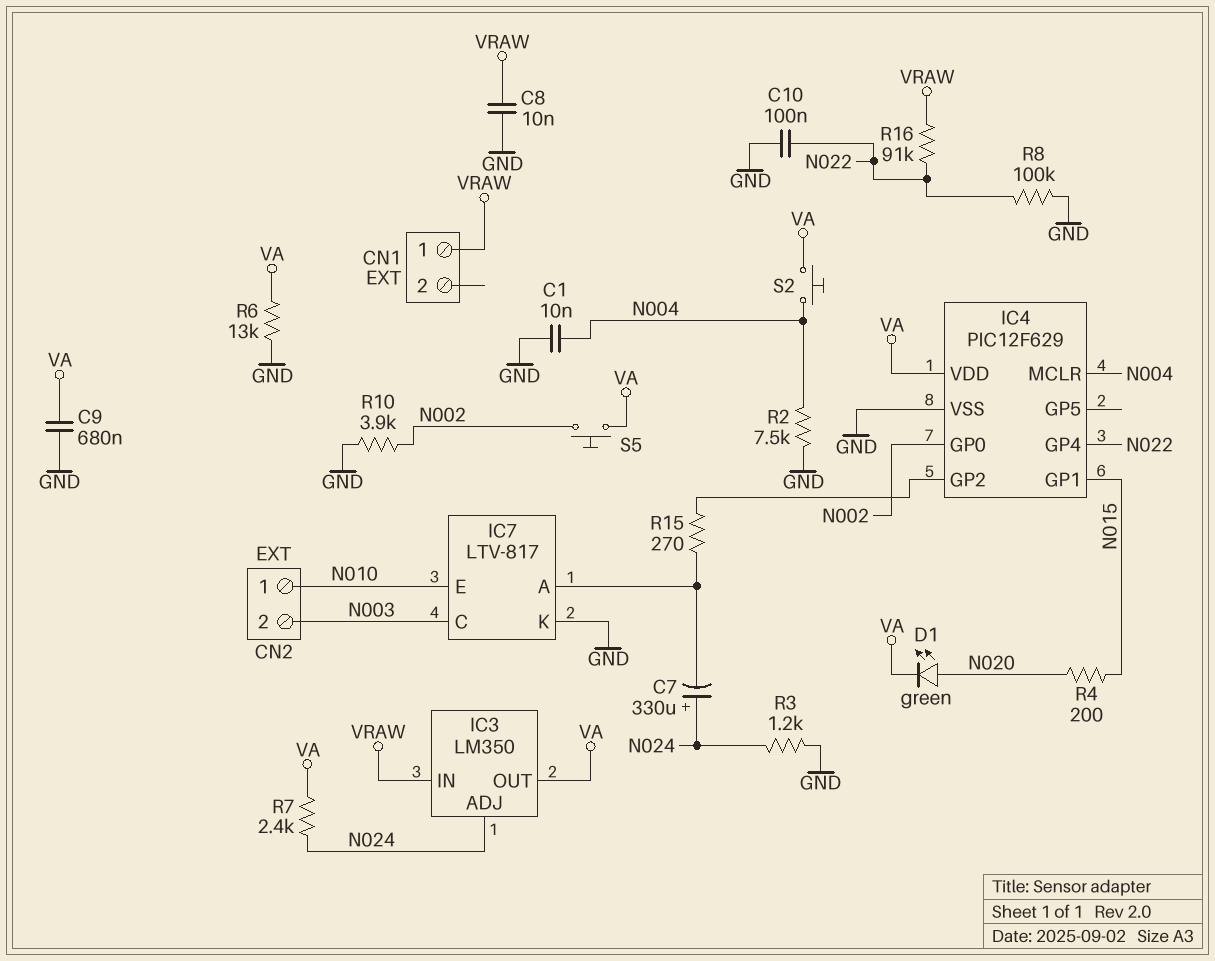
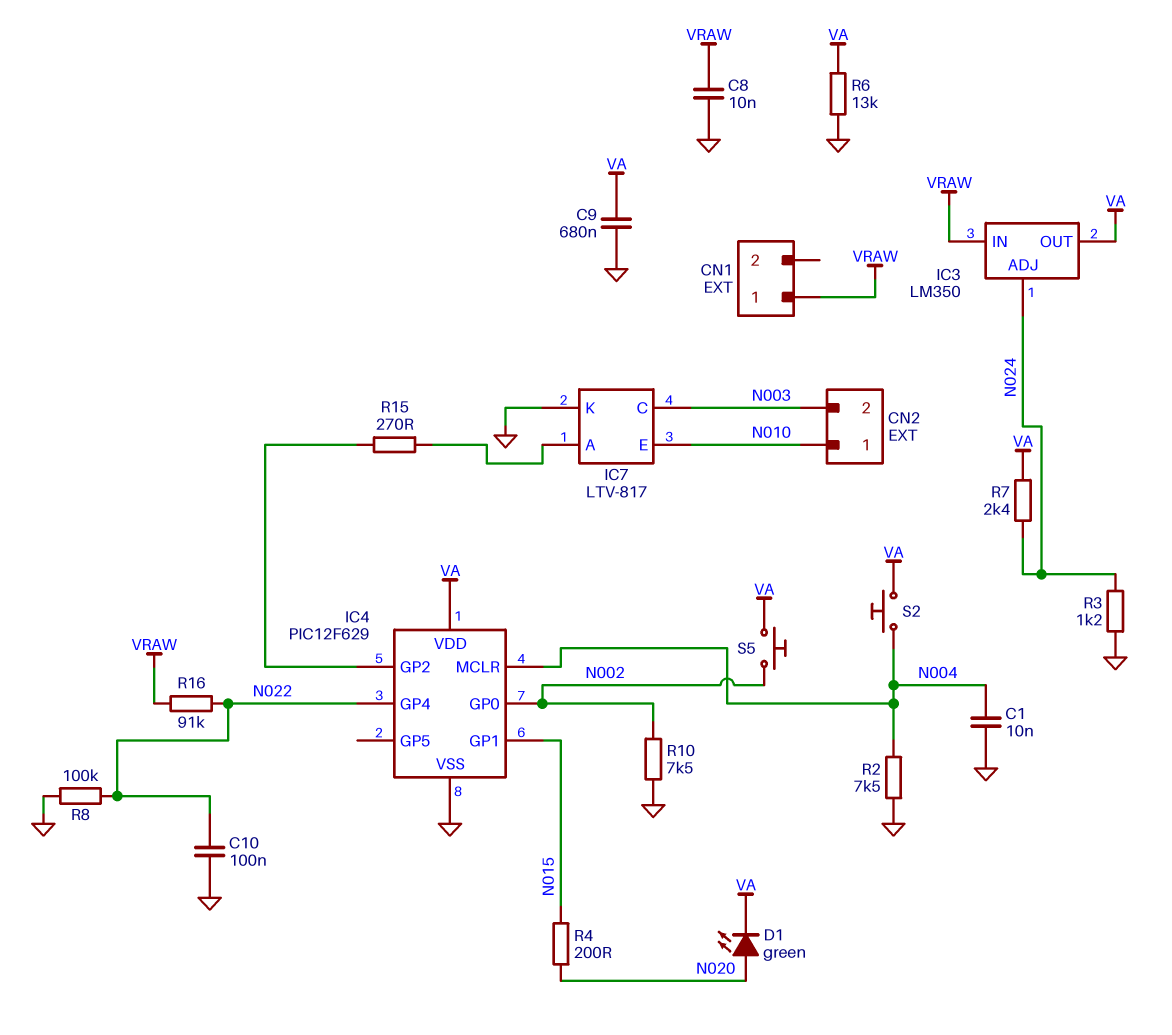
C7: 330uF (plus N024, minus IC7/A) -> none
R10: 3.9k (GND, N002) -> 7.5k (GND, N002)

